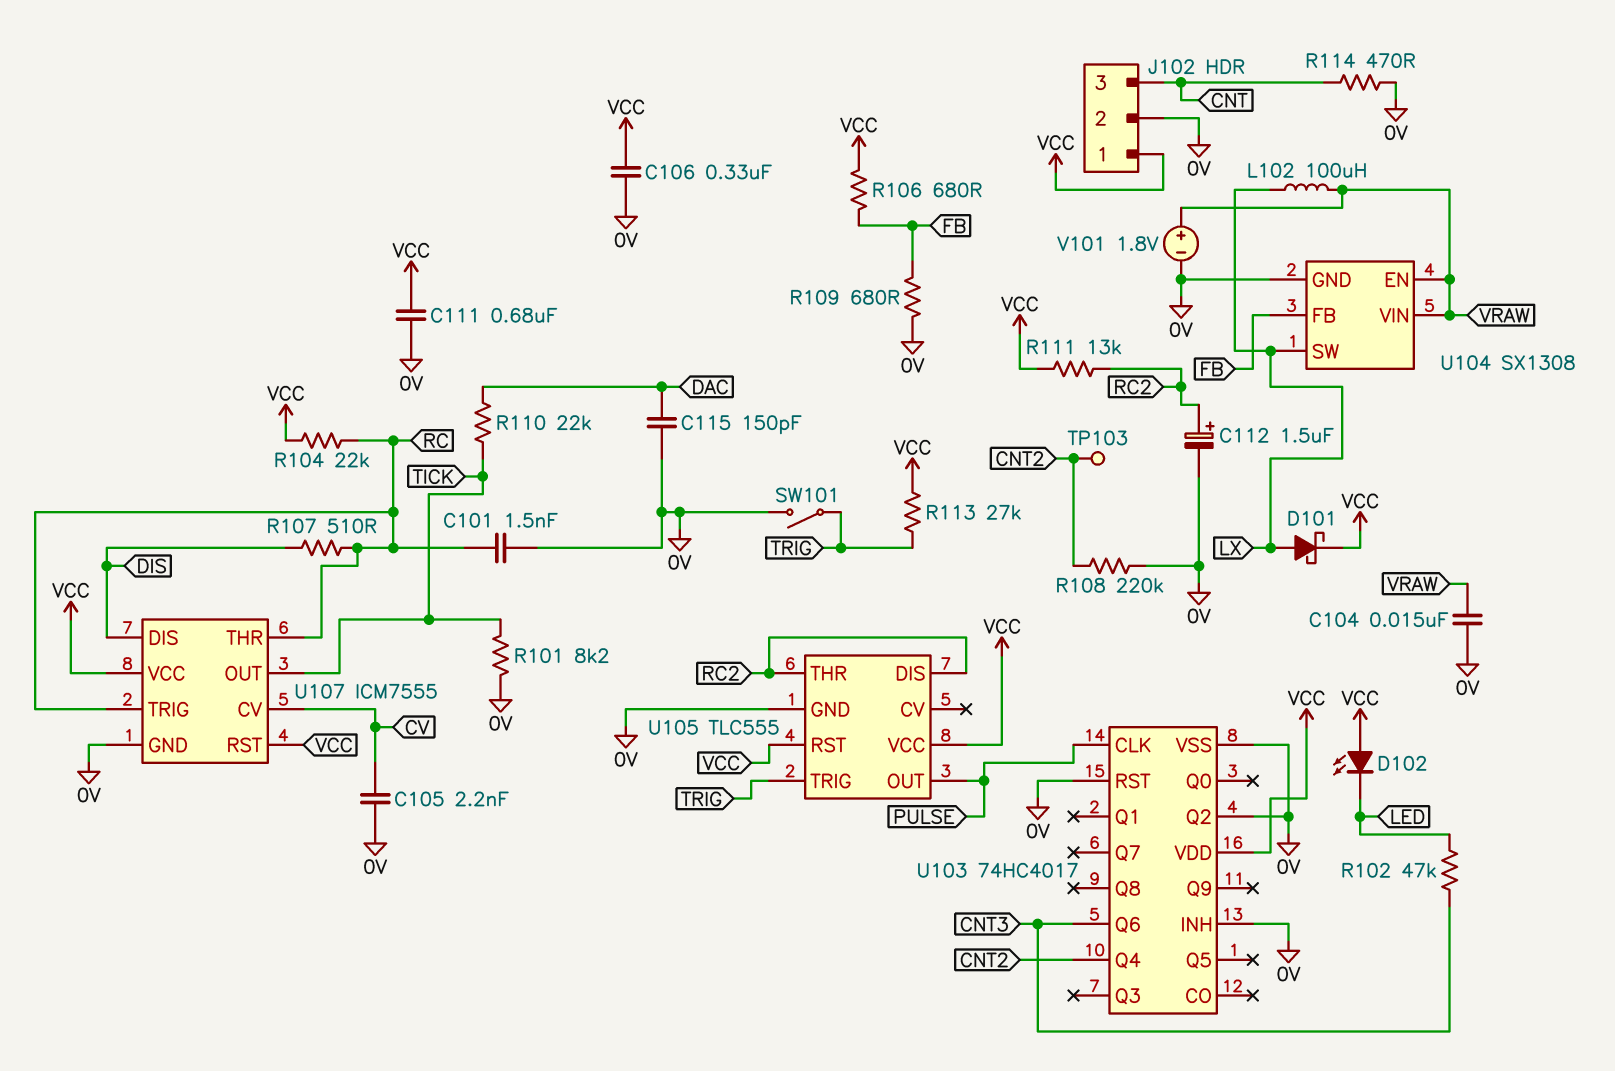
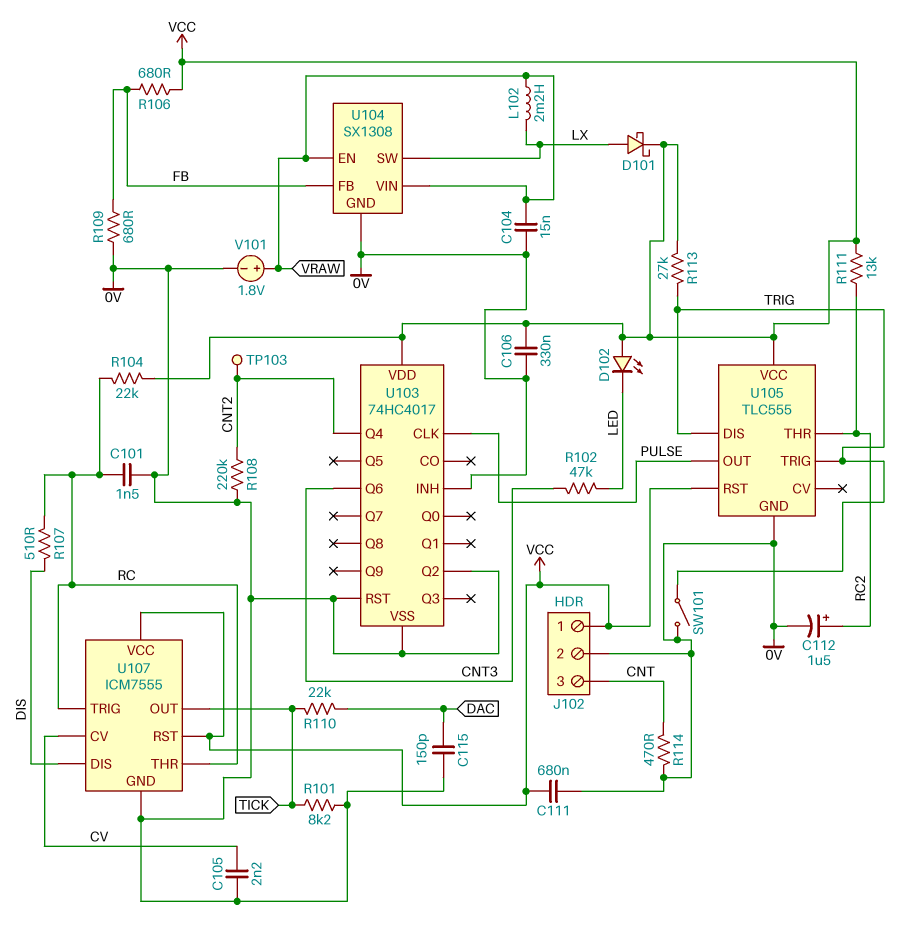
L102: 100uH (LX, VRAW) -> 2.2mH (LX, VRAW)
U105 pin DIS: RC2 -> TRIG

